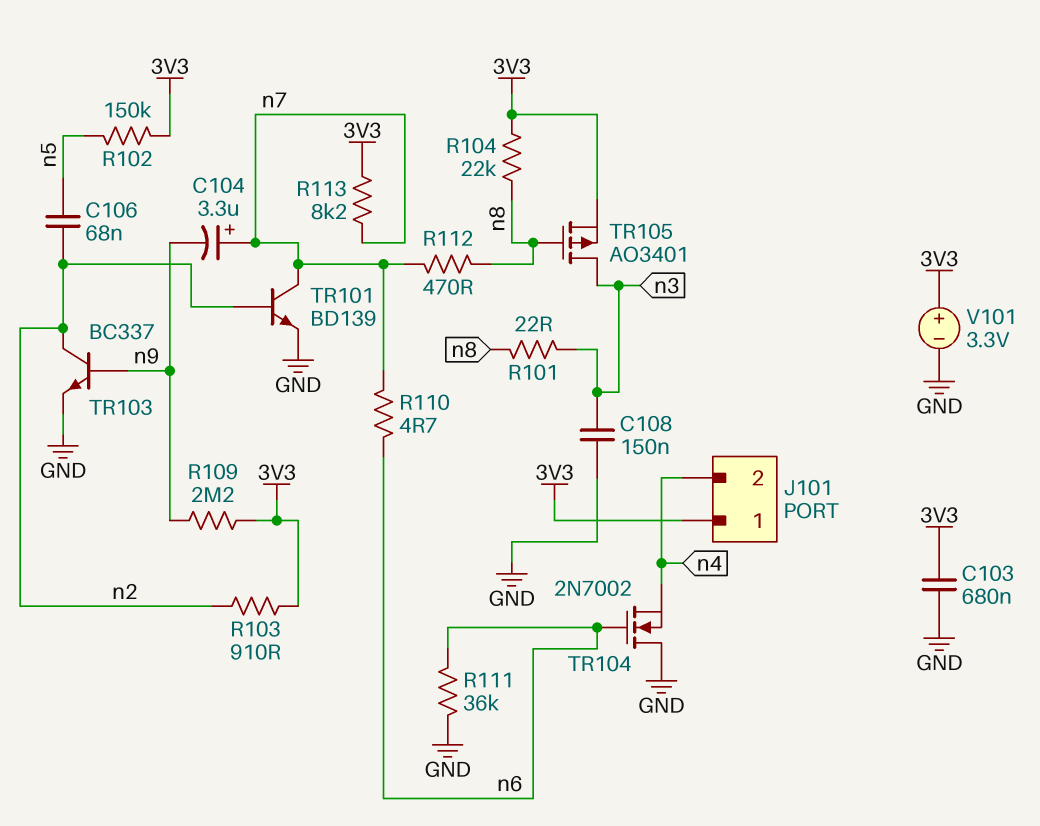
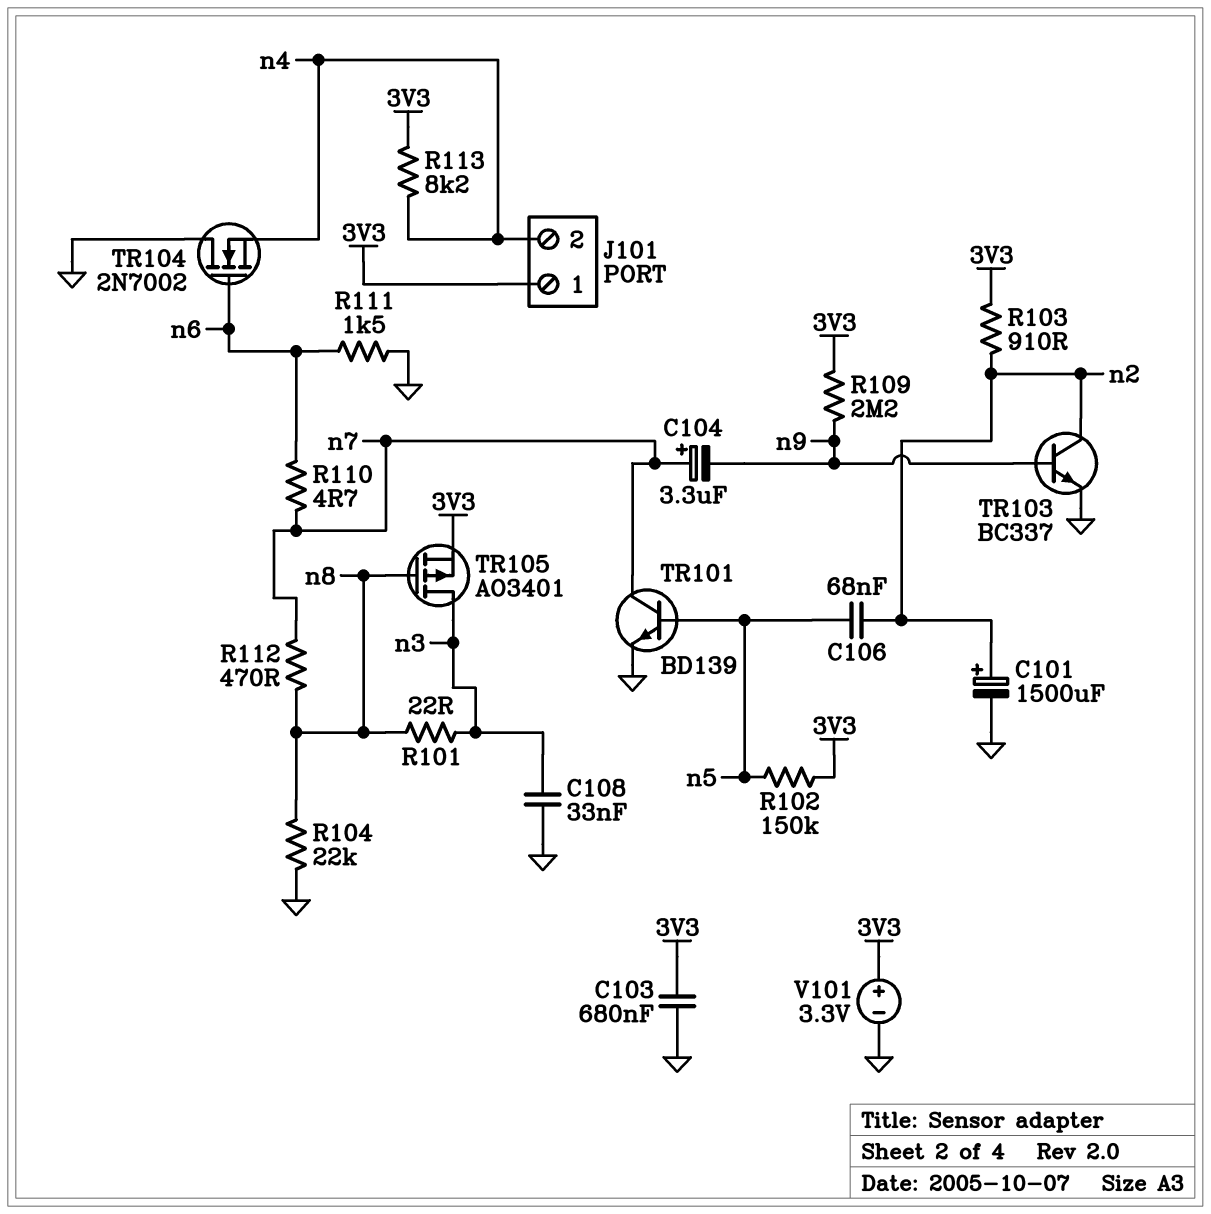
C101: none -> 1500uF (plus n2, minus GND)
C108: 150nF (GND, n3) -> 33nF (GND, n3)
R104: 22k (3V3, n8) -> 22k (GND, n8)
R111: 36k (GND, n6) -> 1.5k (GND, n6)
R113: 8.2k (3V3, n7) -> 8.2k (3V3, n4)
TR101: NPN BD139 (B n2, C n7, E GND) -> NPN BD139 (B n5, C n7, E GND)

